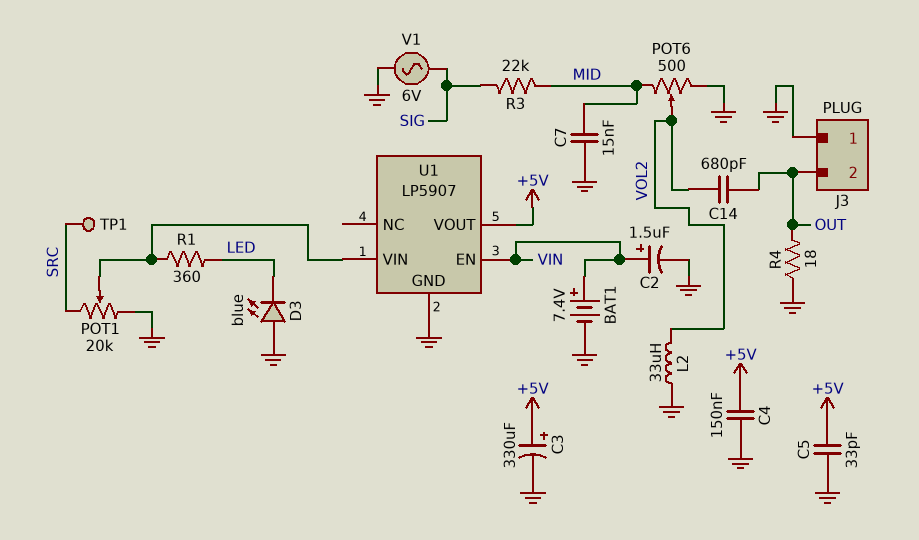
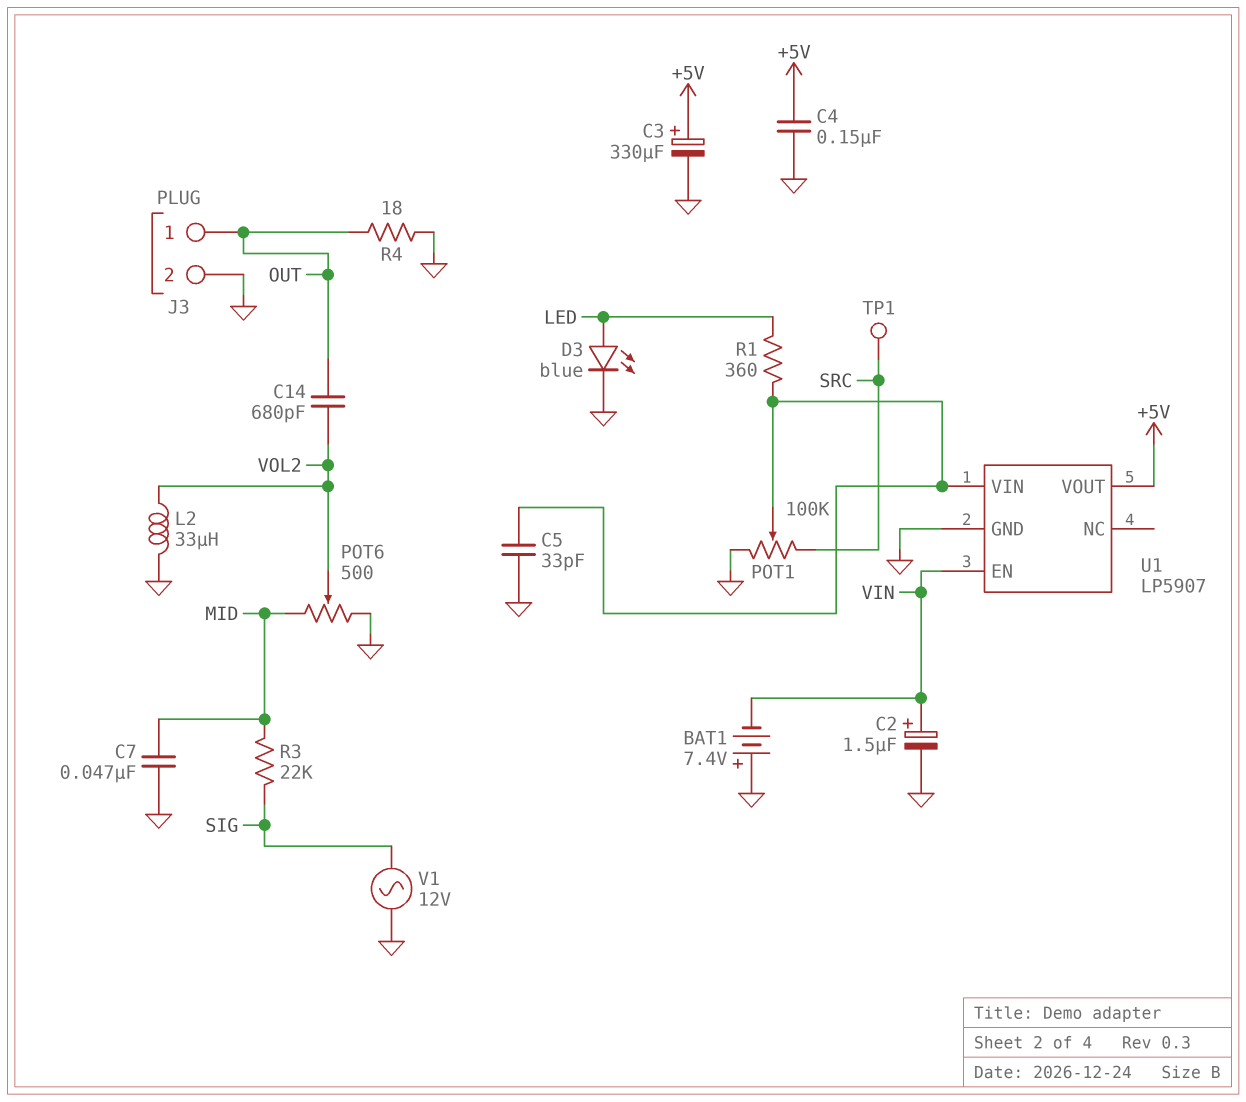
BAT1: 7.4V (plus VIN, minus GND) -> 7.4V (plus GND, minus VIN)
C5: 33pF (+5V, GND) -> 33pF (GND, U1/VIN)
C7: 15nF (GND, MID) -> 47nF (GND, MID)
D3: LED blue (A GND, K LED) -> LED blue (A LED, K GND)
J3 pin 1: GND -> OUT
J3 pin 2: OUT -> GND
POT1: 20k (GND, SRC, wiper U1/VIN) -> 100k (GND, SRC, wiper U1/VIN)
V1: AC 6V (GND, SIG) -> AC 12V (GND, SIG)

